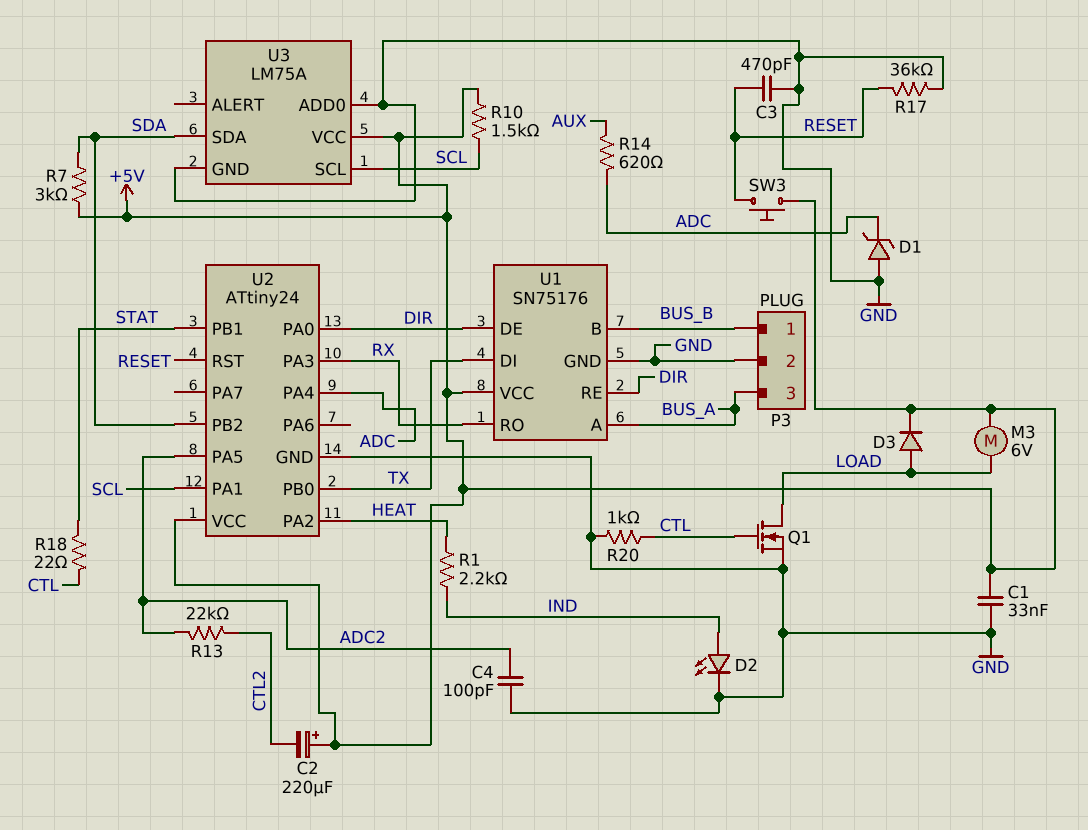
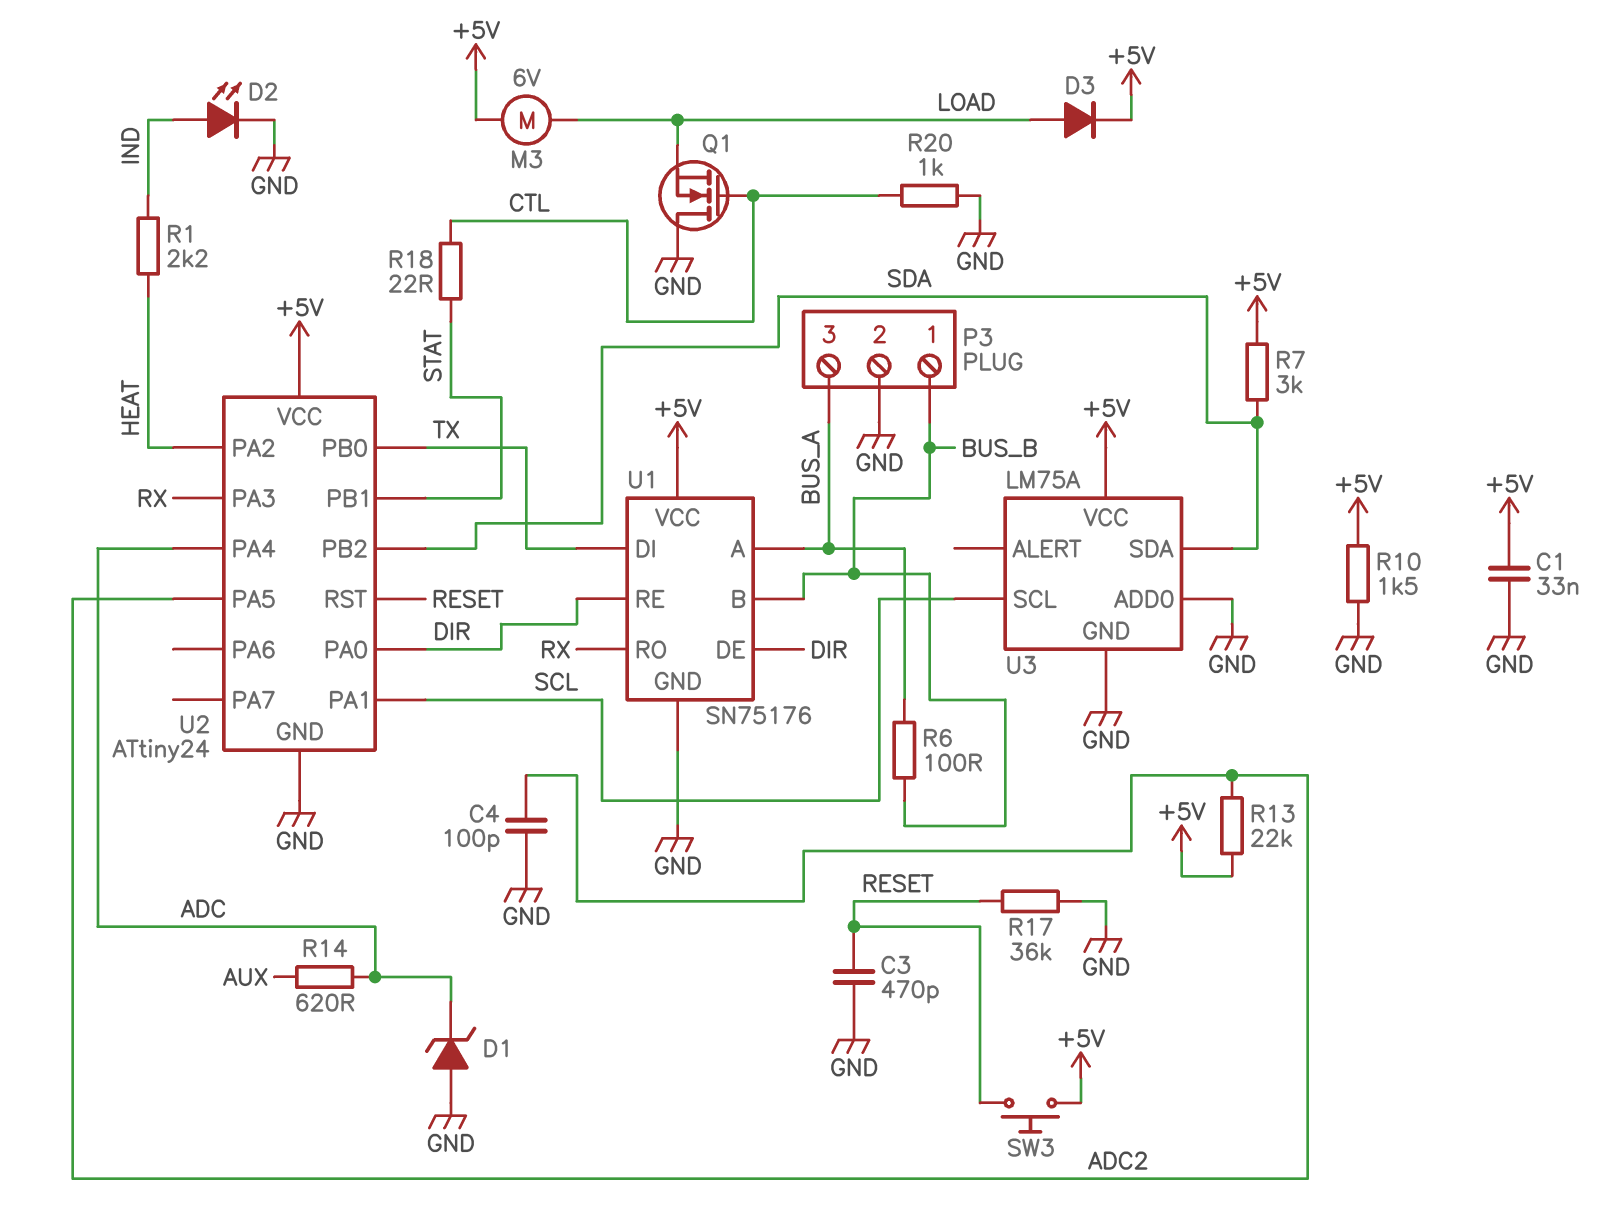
C2: 220uF (plus +5V, minus CTL2) -> none
Q1: NMOS (G CTL, D LOAD, S GND) -> NMOS (G CTL, D GND, S LOAD)
R6: none -> 100 (BUS_A, BUS_B)
R10: 1.5k (+5V, SCL) -> 1.5k (+5V, GND)
R13: 22k (ADC2, CTL2) -> 22k (+5V, ADC2)

